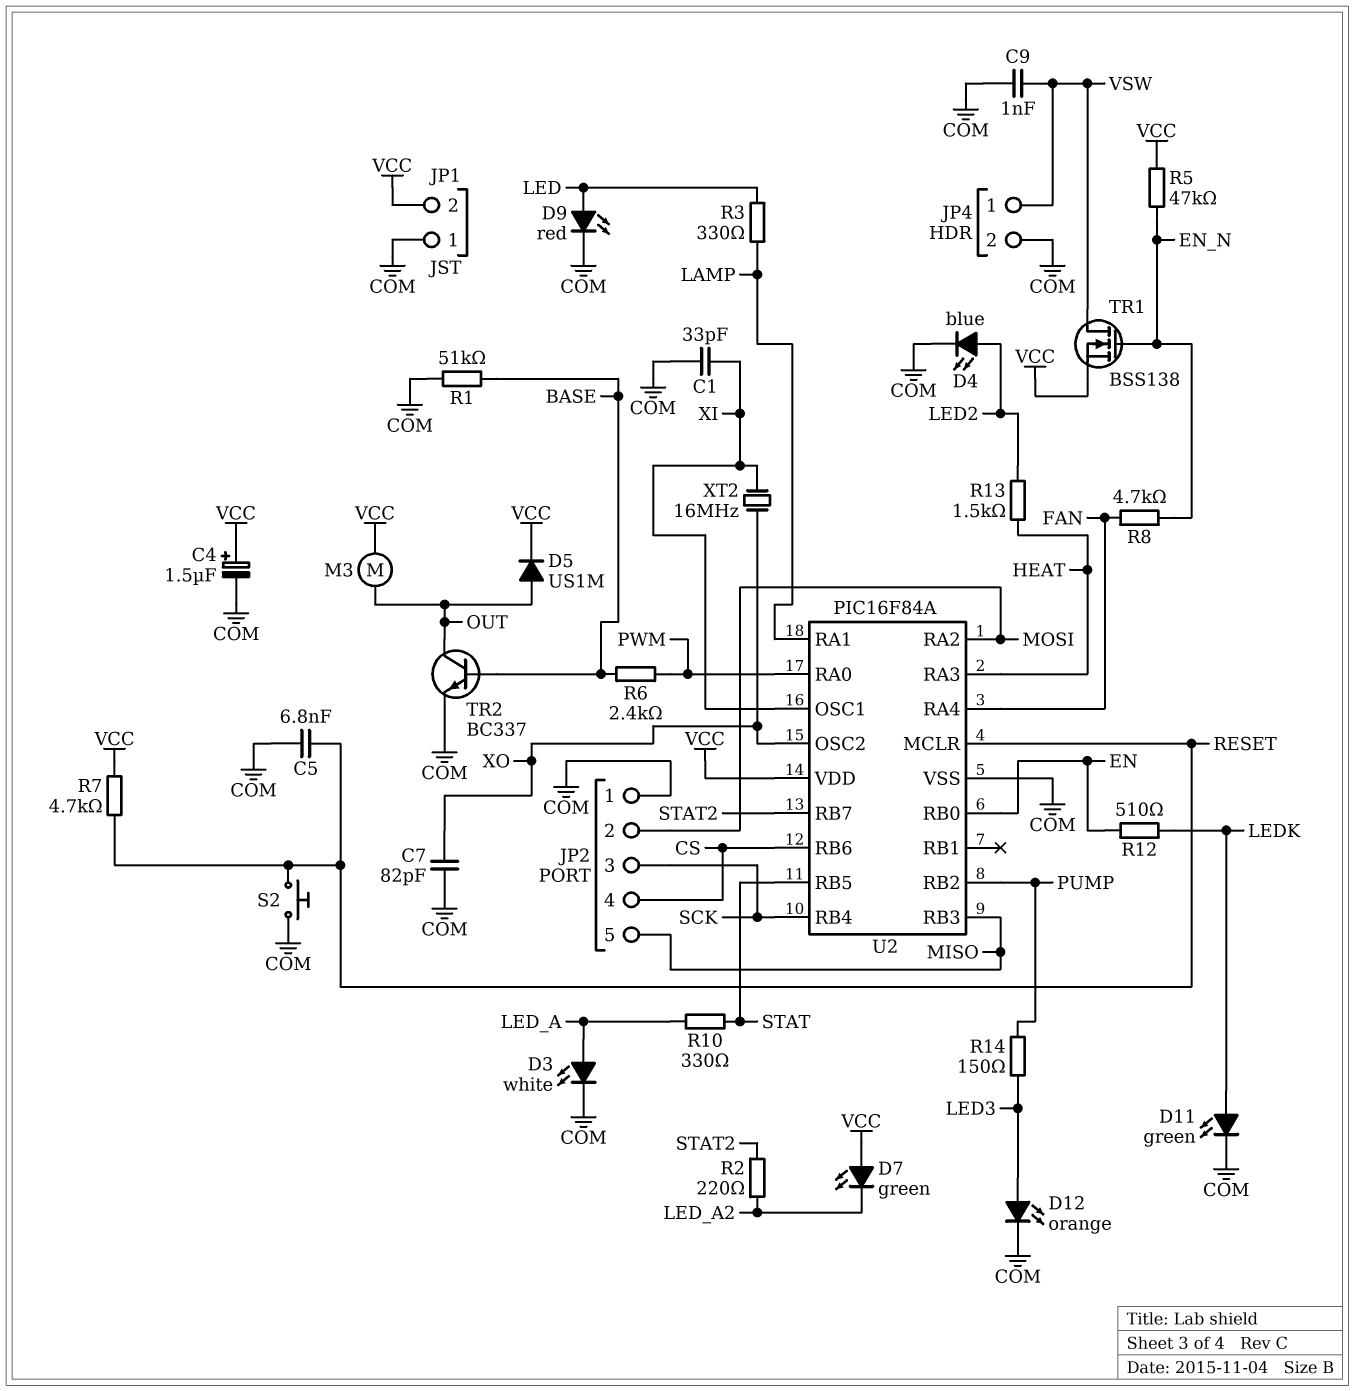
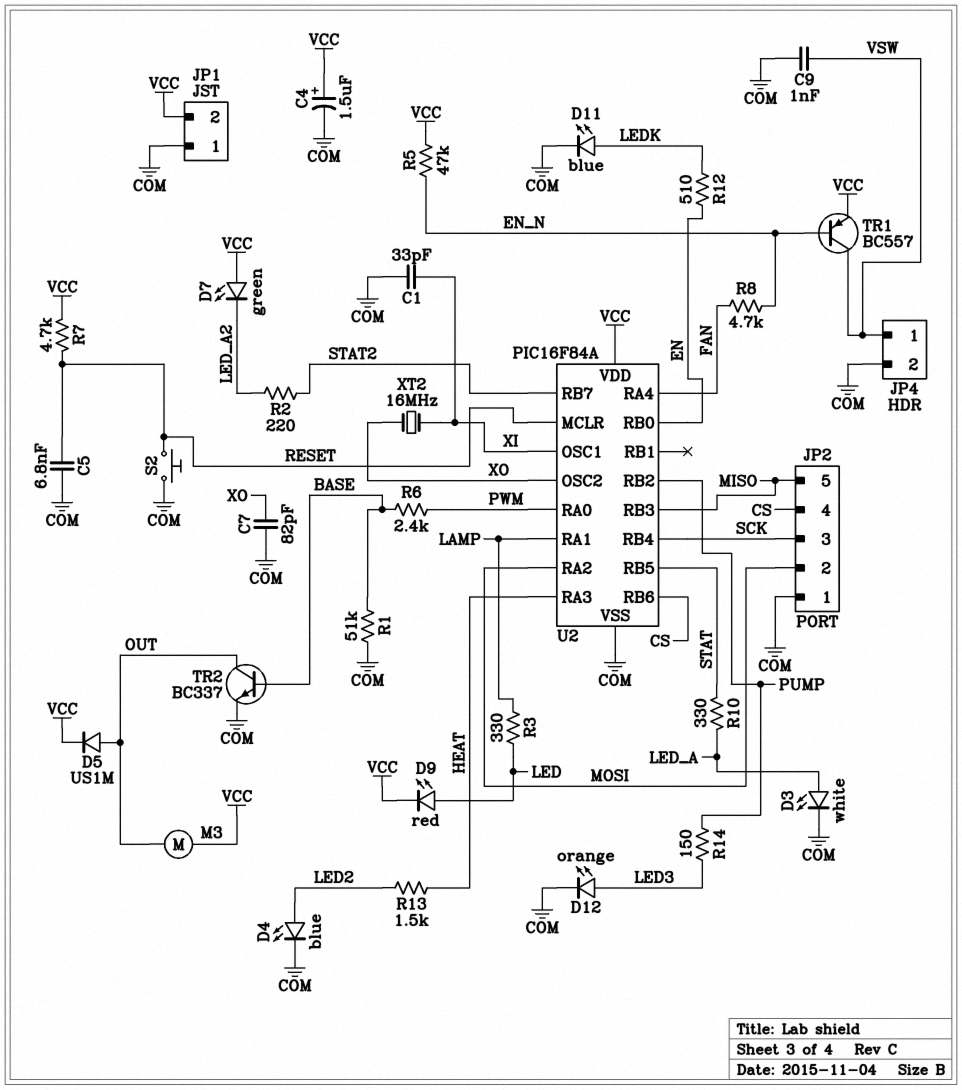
D9: LED red (A LED, K COM) -> LED red (A LED, K VCC)
D11: LED green (A LEDK, K COM) -> LED blue (A LEDK, K COM)
TR1: NMOS BSS138 (G EN_N, D VSW, S VCC) -> PNP BC557 (B EN_N, C VSW, E VCC)

